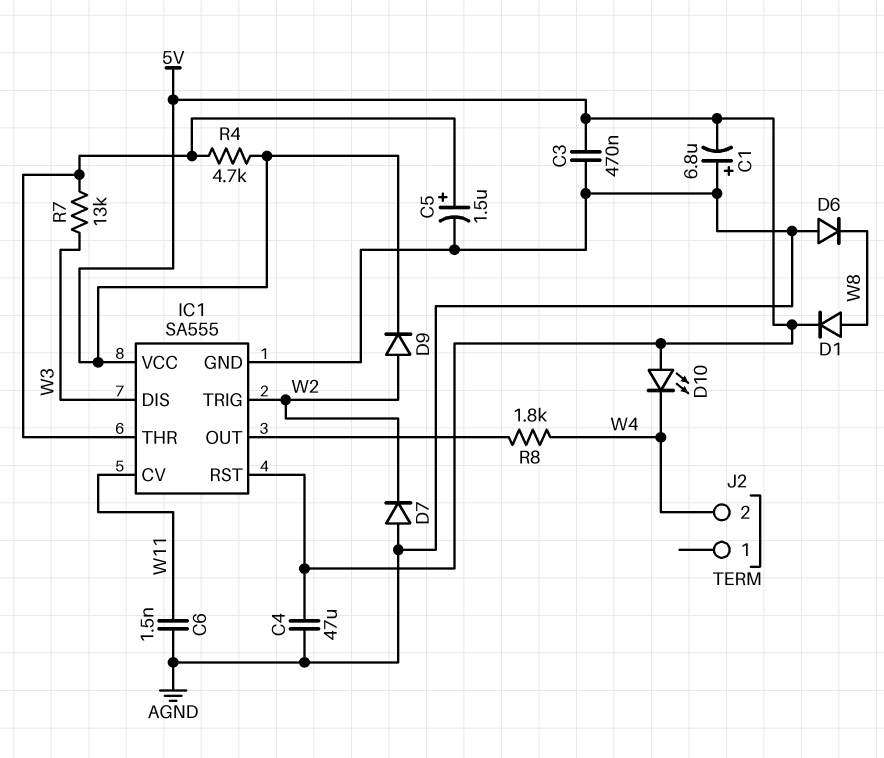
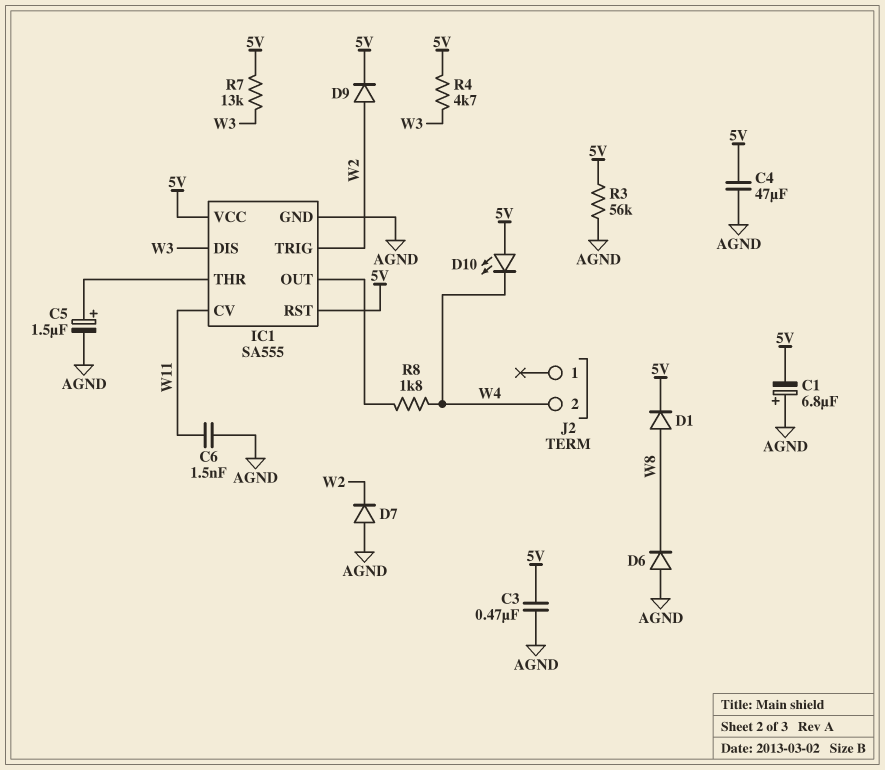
R3: none -> 56k (5V, AGND)
R4: 4.7k (5V, IC1/THR) -> 4.7k (5V, W3)
R7: 13k (IC1/THR, W3) -> 13k (5V, W3)

